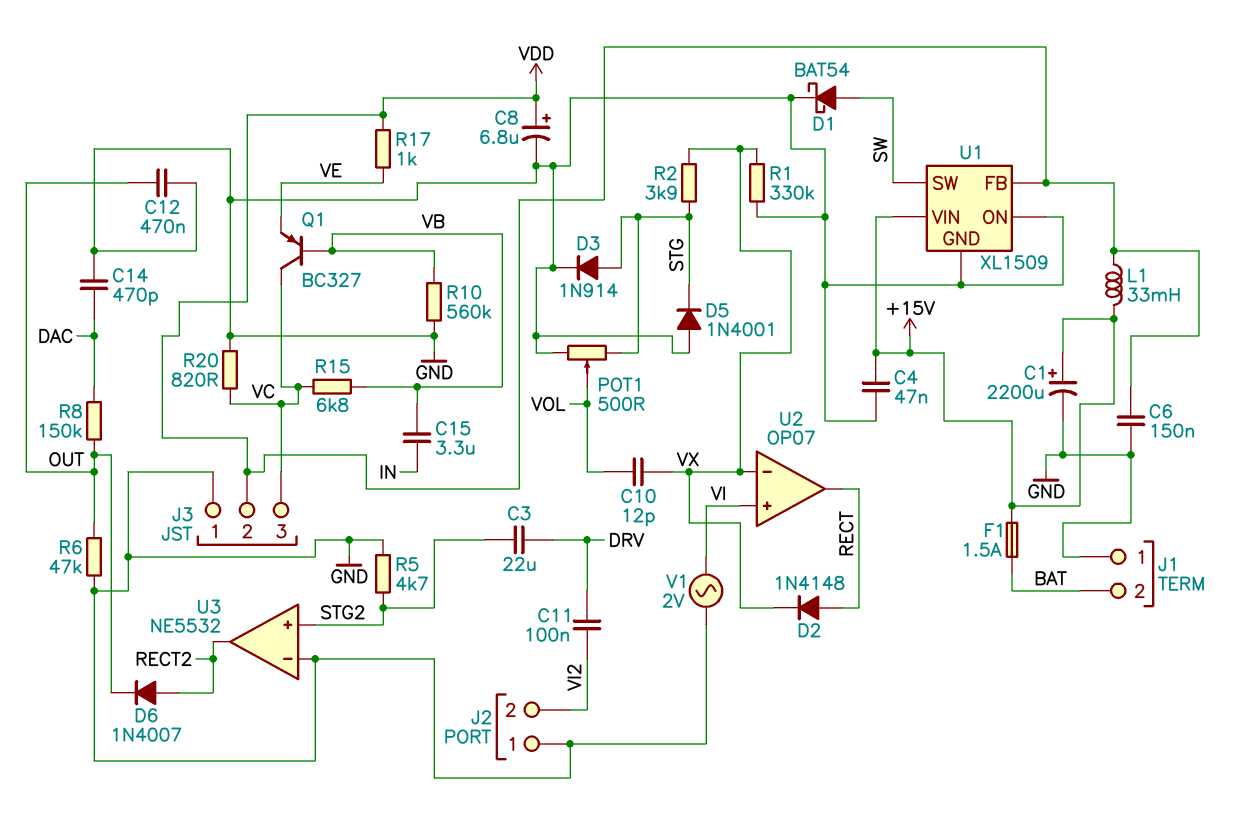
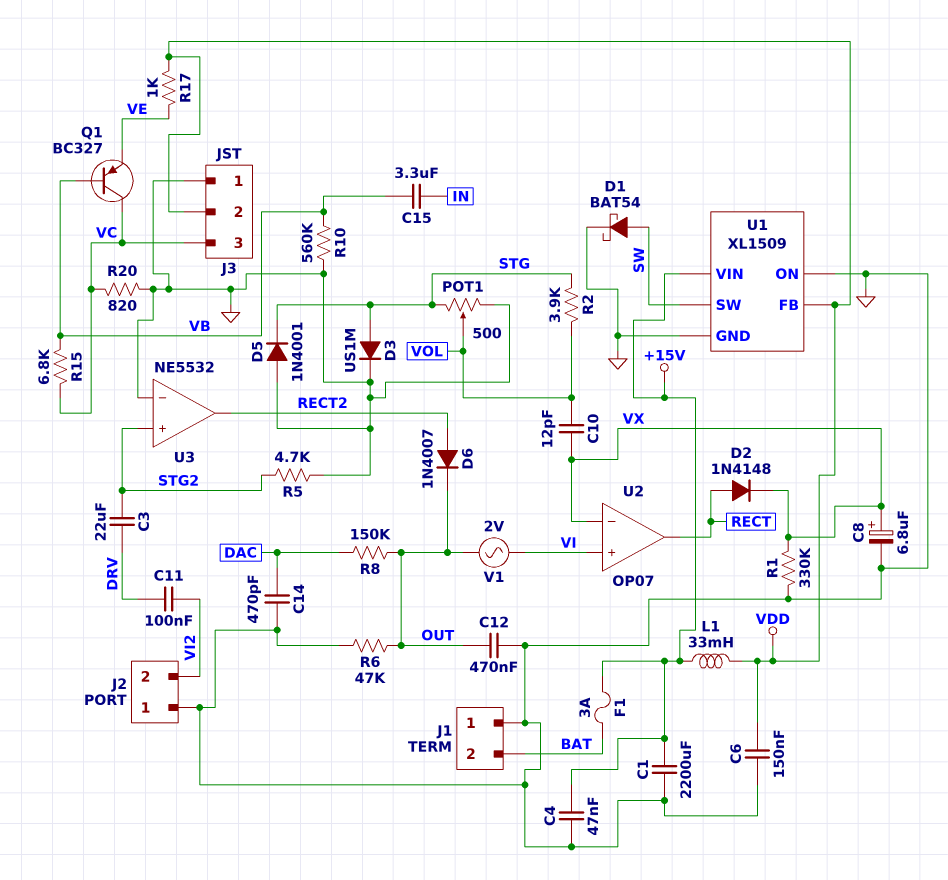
C1: 2200uF (plus +15V, minus GND) -> 2200uF (+15V, GND)
C8: 6.8uF (plus VDD, minus GND) -> 6.8uF (plus VX, minus GND)
D3: diode 1N914 (A STG, K GND) -> diode US1M (A STG, K GND)
F1: 1.5A (+15V, BAT) -> 3A (+15V, BAT)
R2: 3.9k (STG, VX) -> 3.9k (STG, VOL)
V1: AC 2V (GND, VI) -> AC 2V (OUT, VI)

